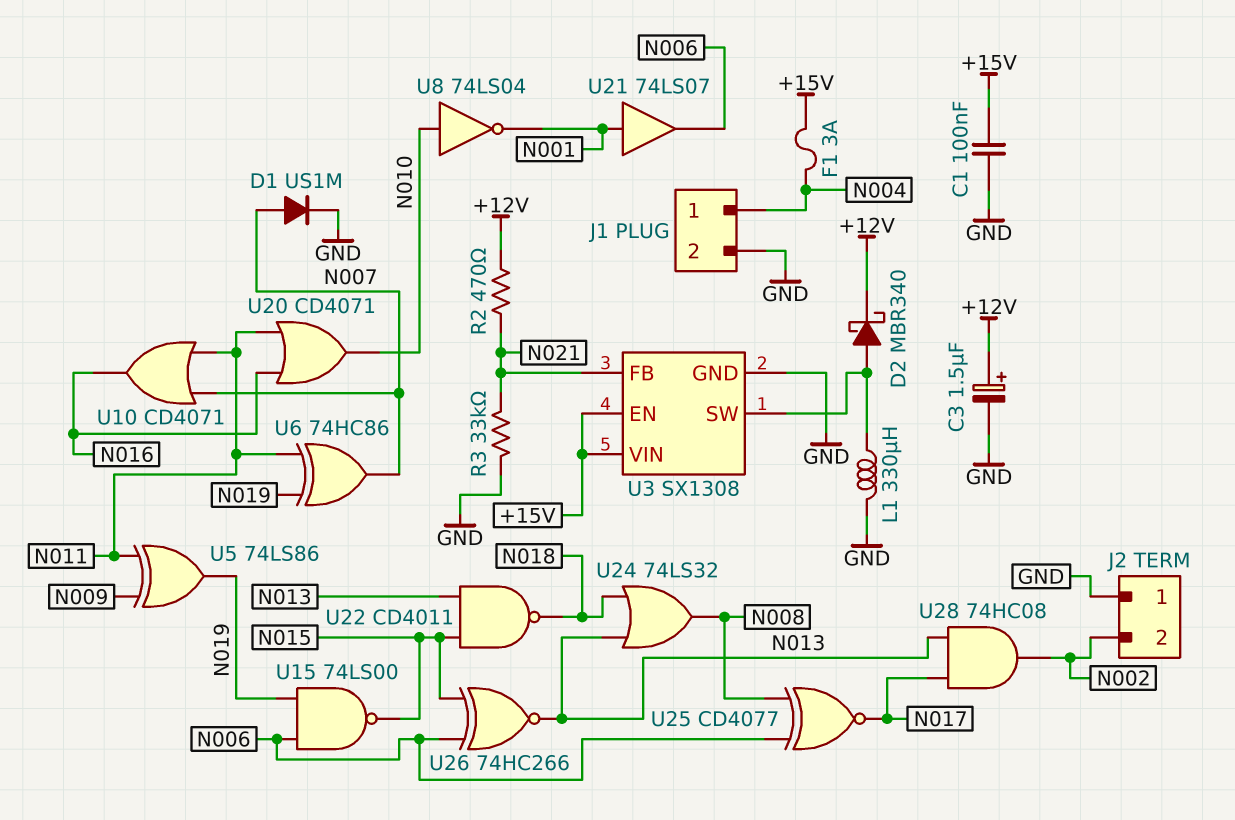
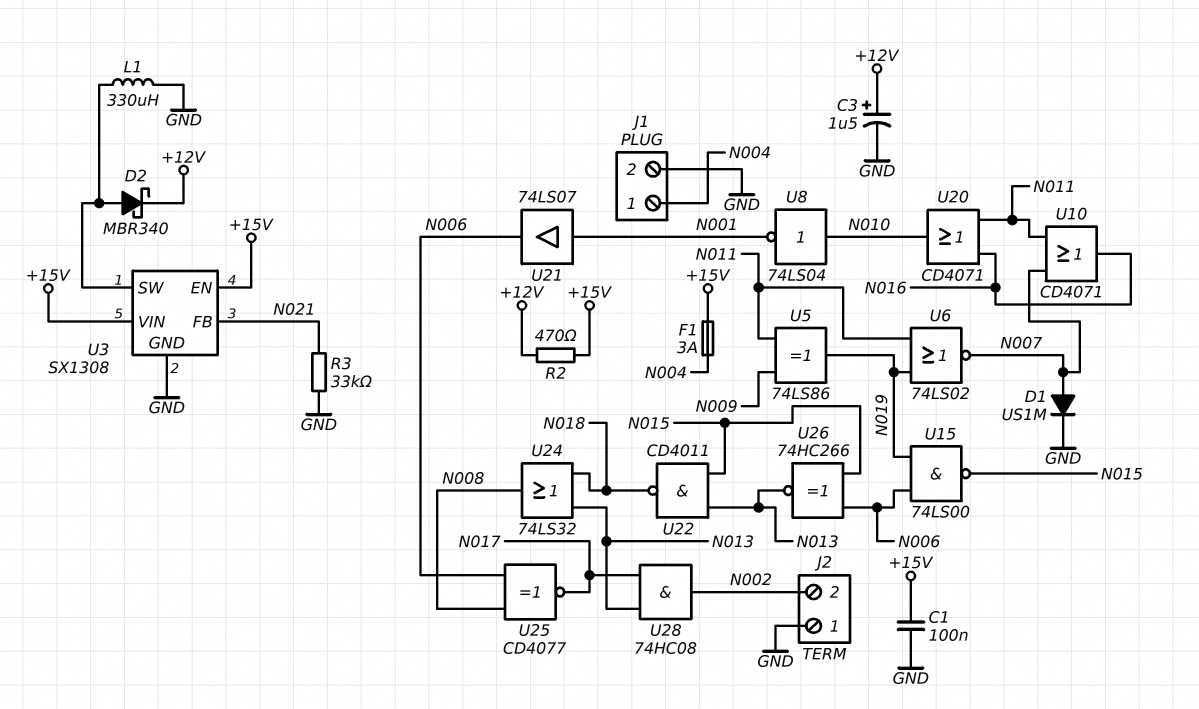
R2: 470 (+12V, N021) -> 470 (+12V, +15V)
U6: XOR 74HC86 (in N011, in N019, out N007) -> NOR 74LS02 (in N011, in N019, out N007)

